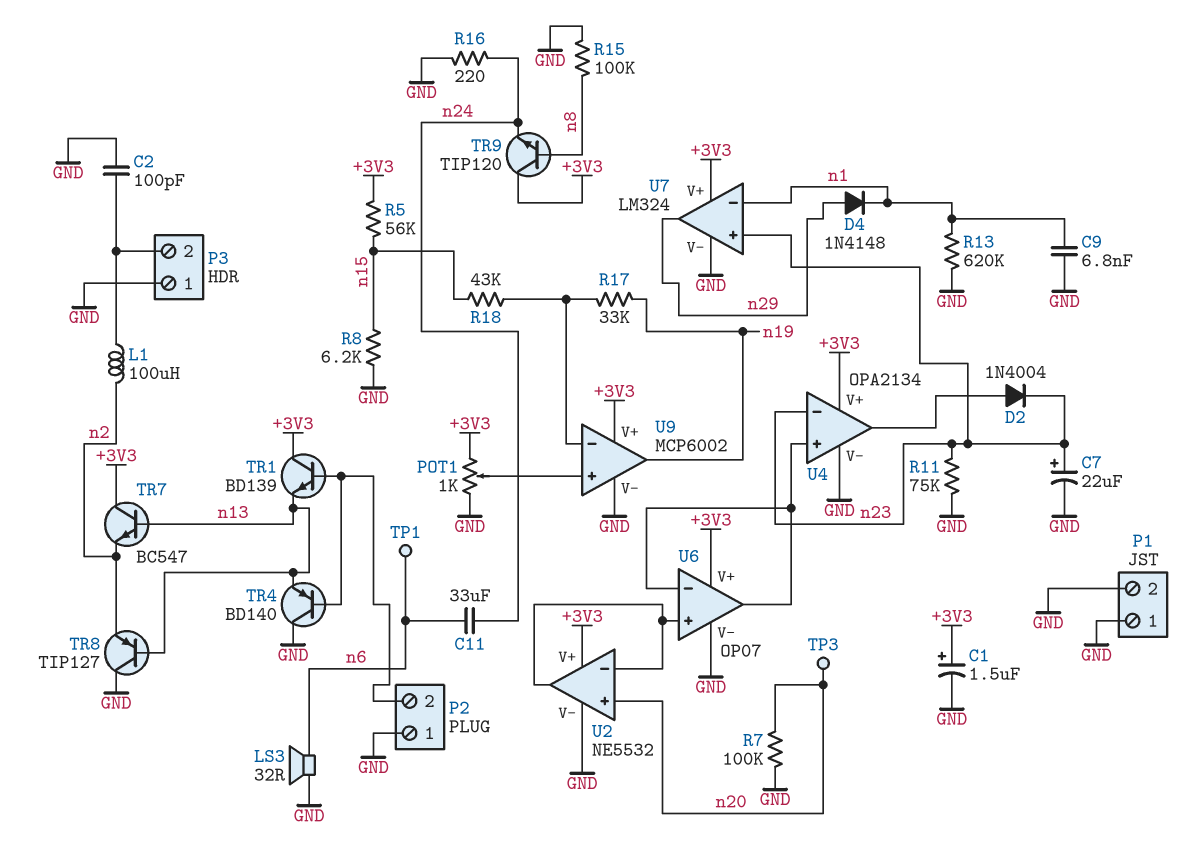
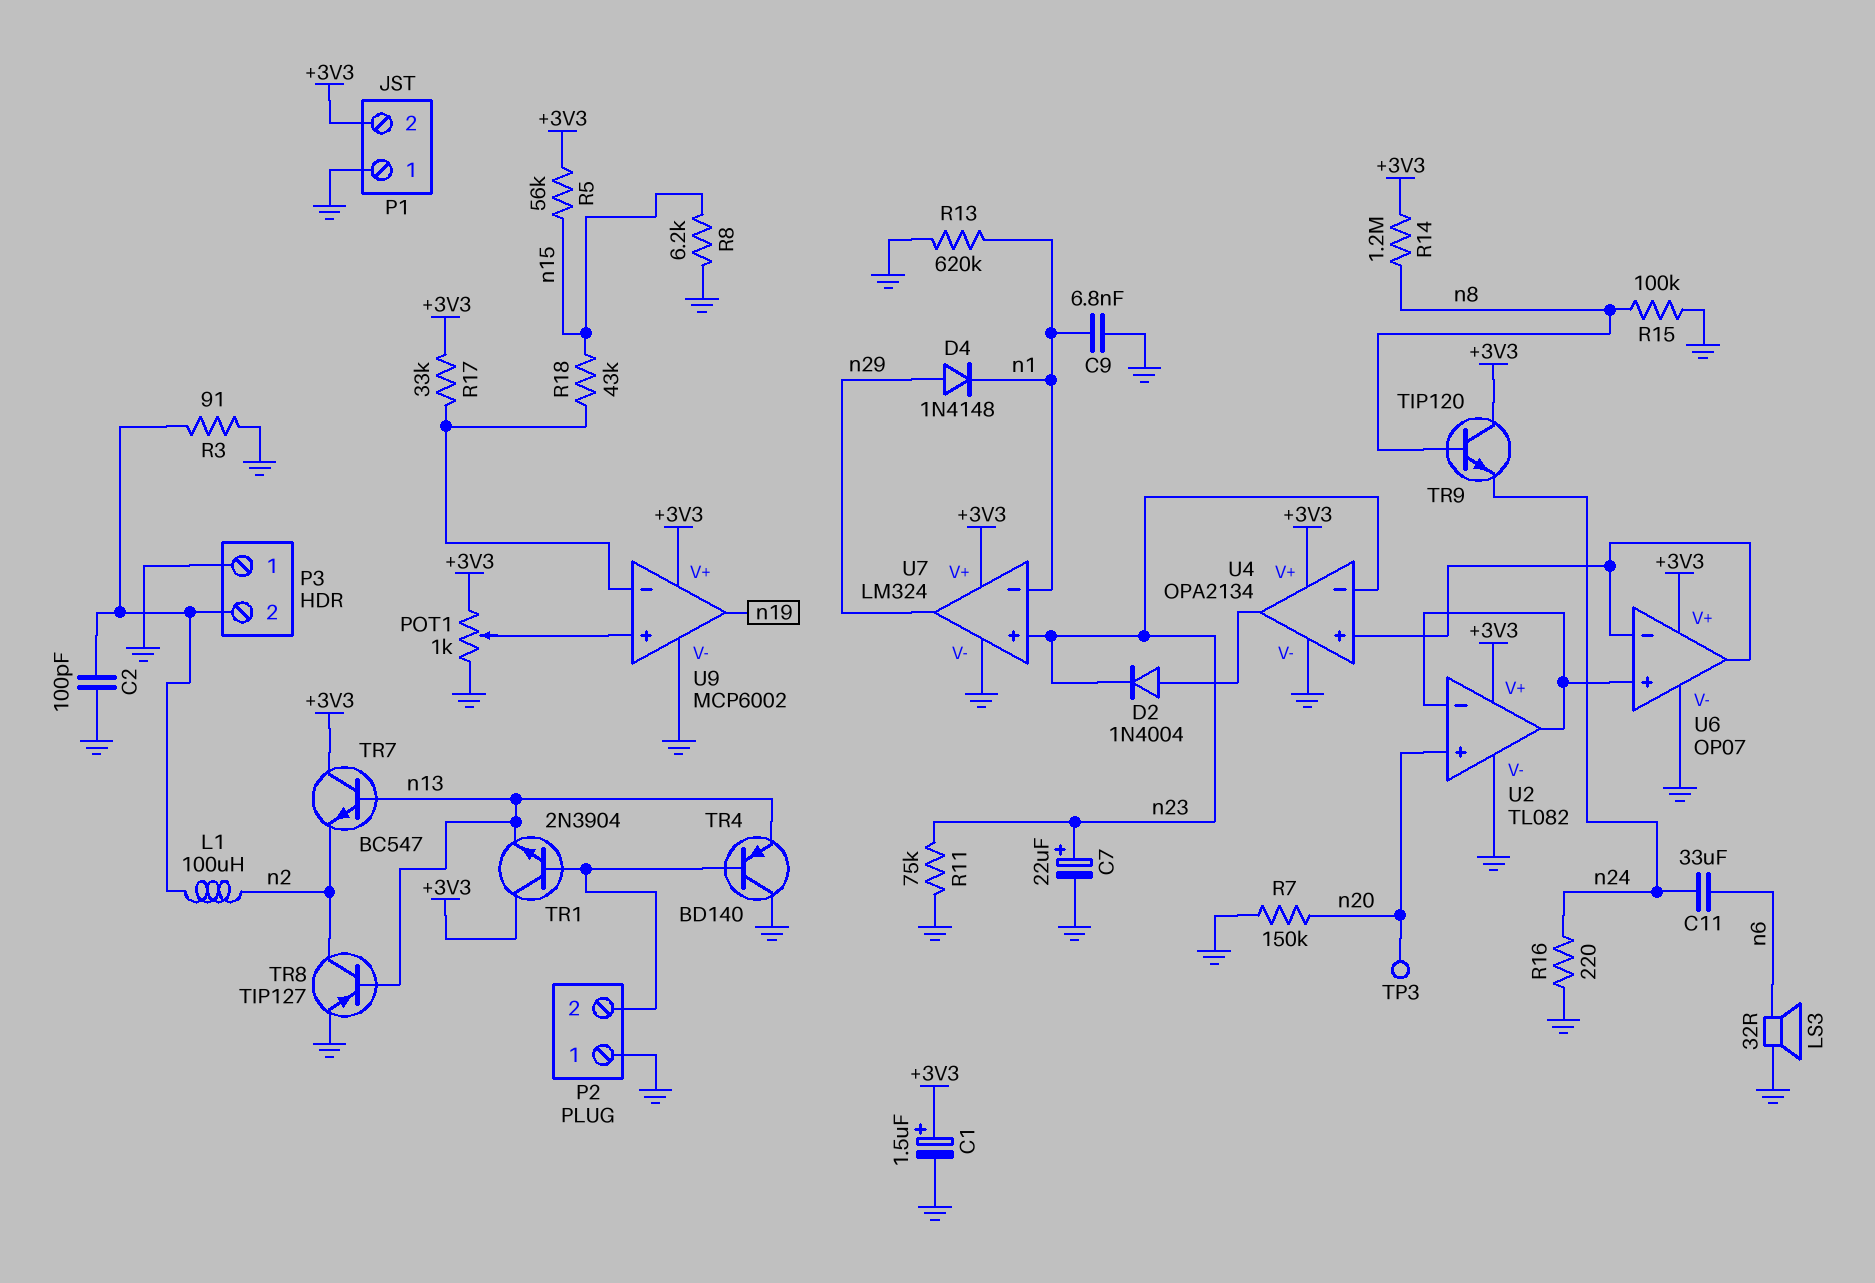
P1 pin 2: GND -> +3V3
R3: none -> 91 (GND, P3/2)
R7: 100k (GND, n20) -> 150k (GND, n20)
R14: none -> 1.2M (+3V3, n8)
R17: 33k (U9/in-, n19) -> 33k (+3V3, U9/in-)
TP1: test point (n6) -> none
TR1: NPN BD139 (B P2/2, C +3V3, E n13) -> NPN 2N3904 (B P2/2, C +3V3, E n13)
TR8: PNP TIP127 (B n13, C GND, E n2) -> PNP TIP127 (B n13, C n2, E GND)
U2: NE5532 -> TL082

